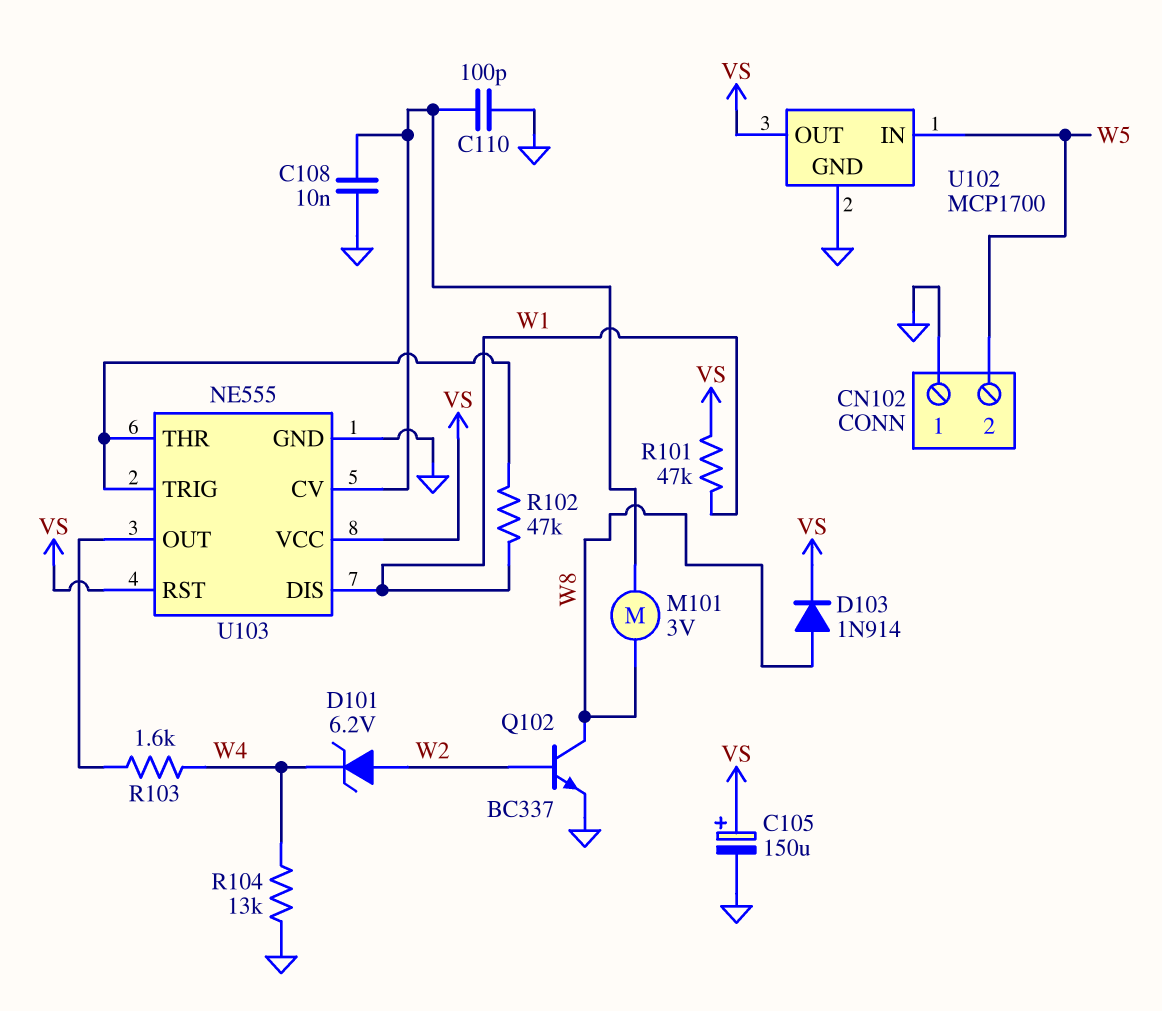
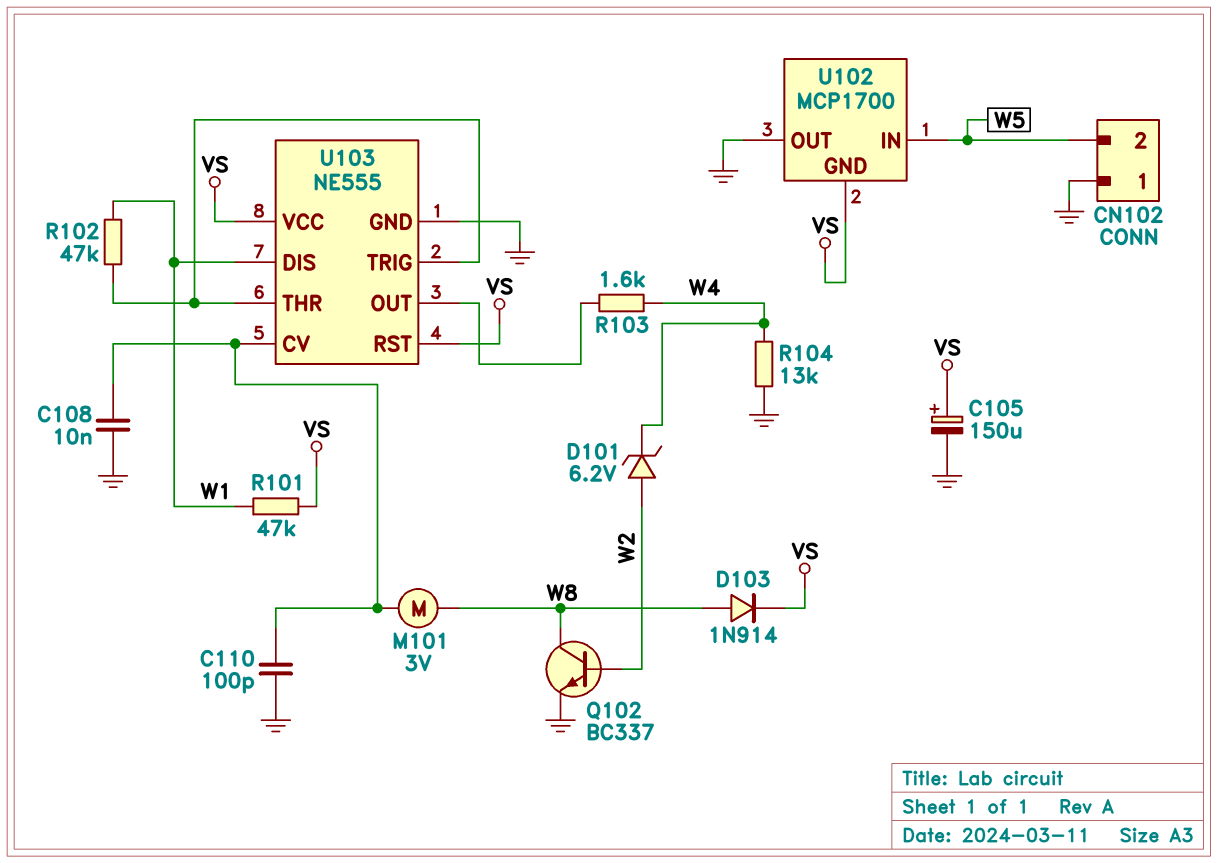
U102 pin GND: GND -> VS
U102 pin OUT: VS -> GND

